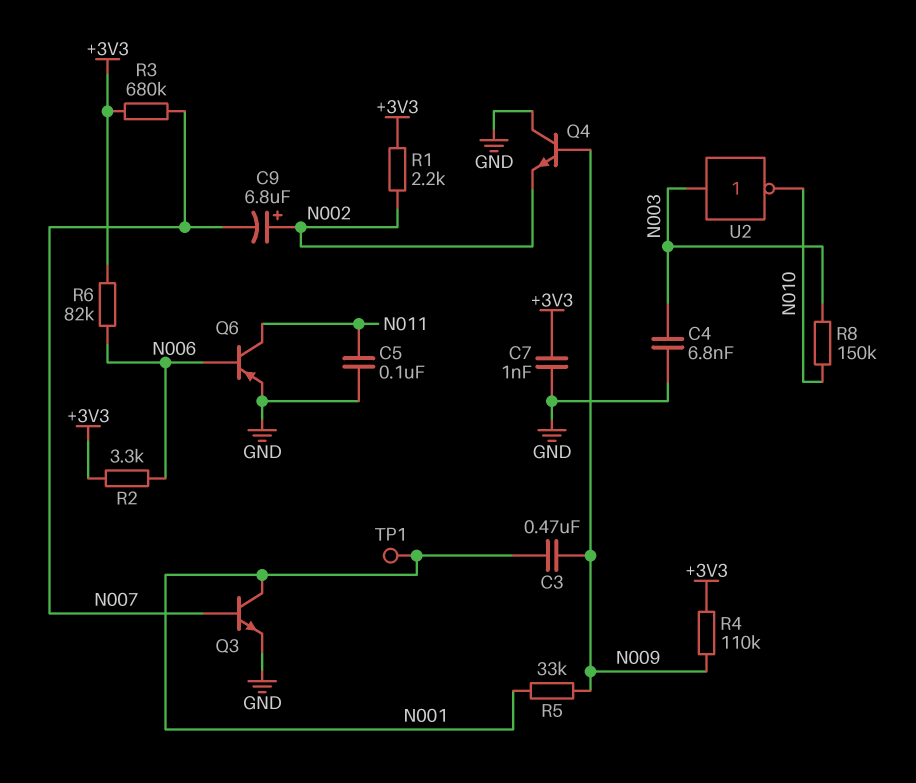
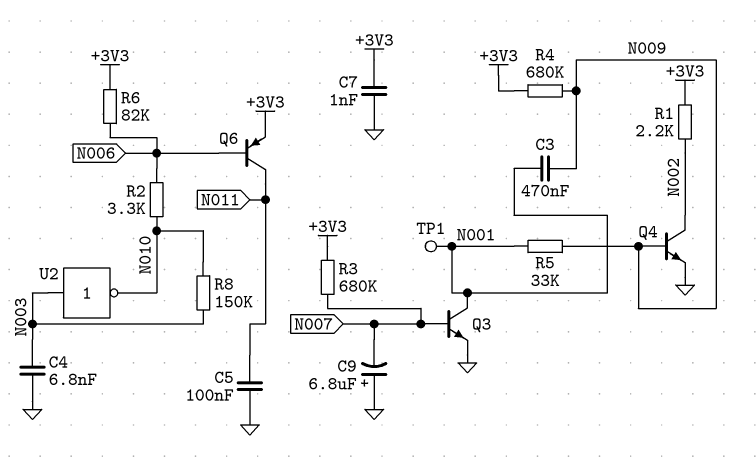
C9: 6.8uF (plus N002, minus N007) -> 6.8uF (plus GND, minus N007)
Q4: NPN (B N009, C GND, E N002) -> NPN (B N009, C N002, E GND)
Q6: PNP (B N006, C N011, E GND) -> PNP (B N006, C N011, E +3V3)
R2: 3.3k (+3V3, N006) -> 3.3k (N006, N010)
R4: 110k (+3V3, N009) -> 680k (+3V3, N009)

